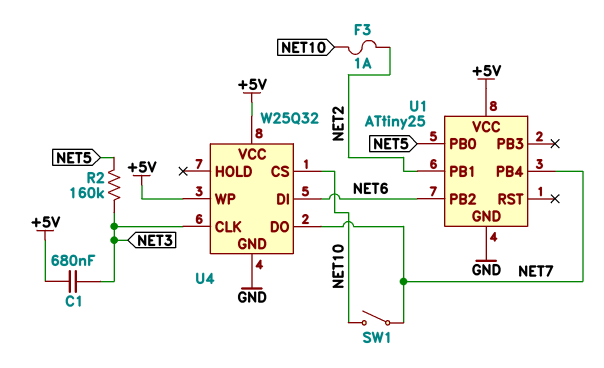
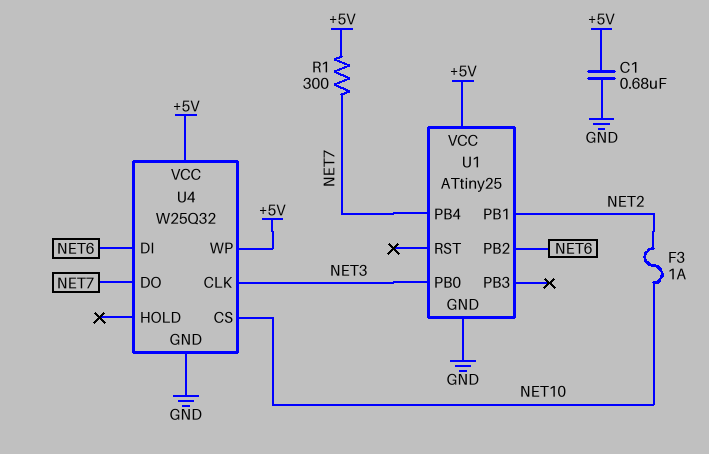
C1: 680nF (+5V, NET3) -> 680nF (+5V, GND)
R1: none -> 300 (+5V, NET7)
R2: 160k (NET3, NET5) -> none
SW1: switch (NET7, NET10) -> none
U1 pin PB0: NET5 -> NET3

